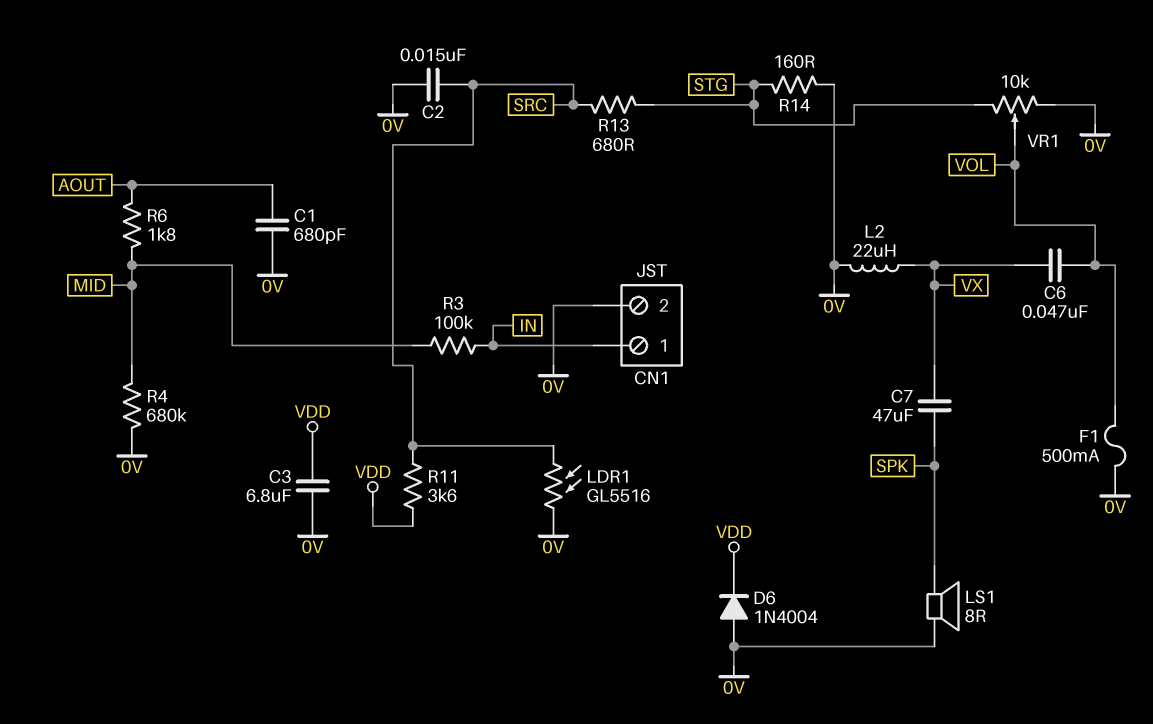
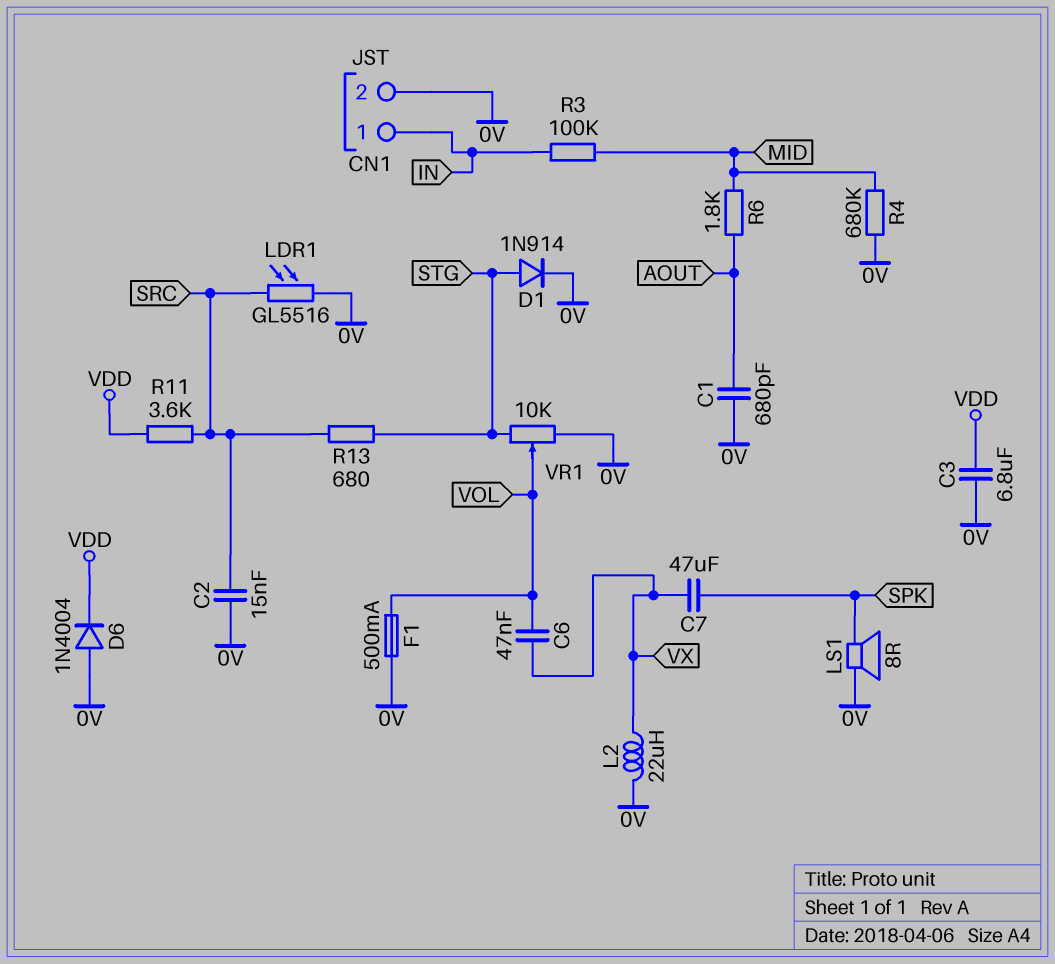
D1: none -> diode 1N914 (A STG, K 0V)
R14: 160 (0V, STG) -> none

